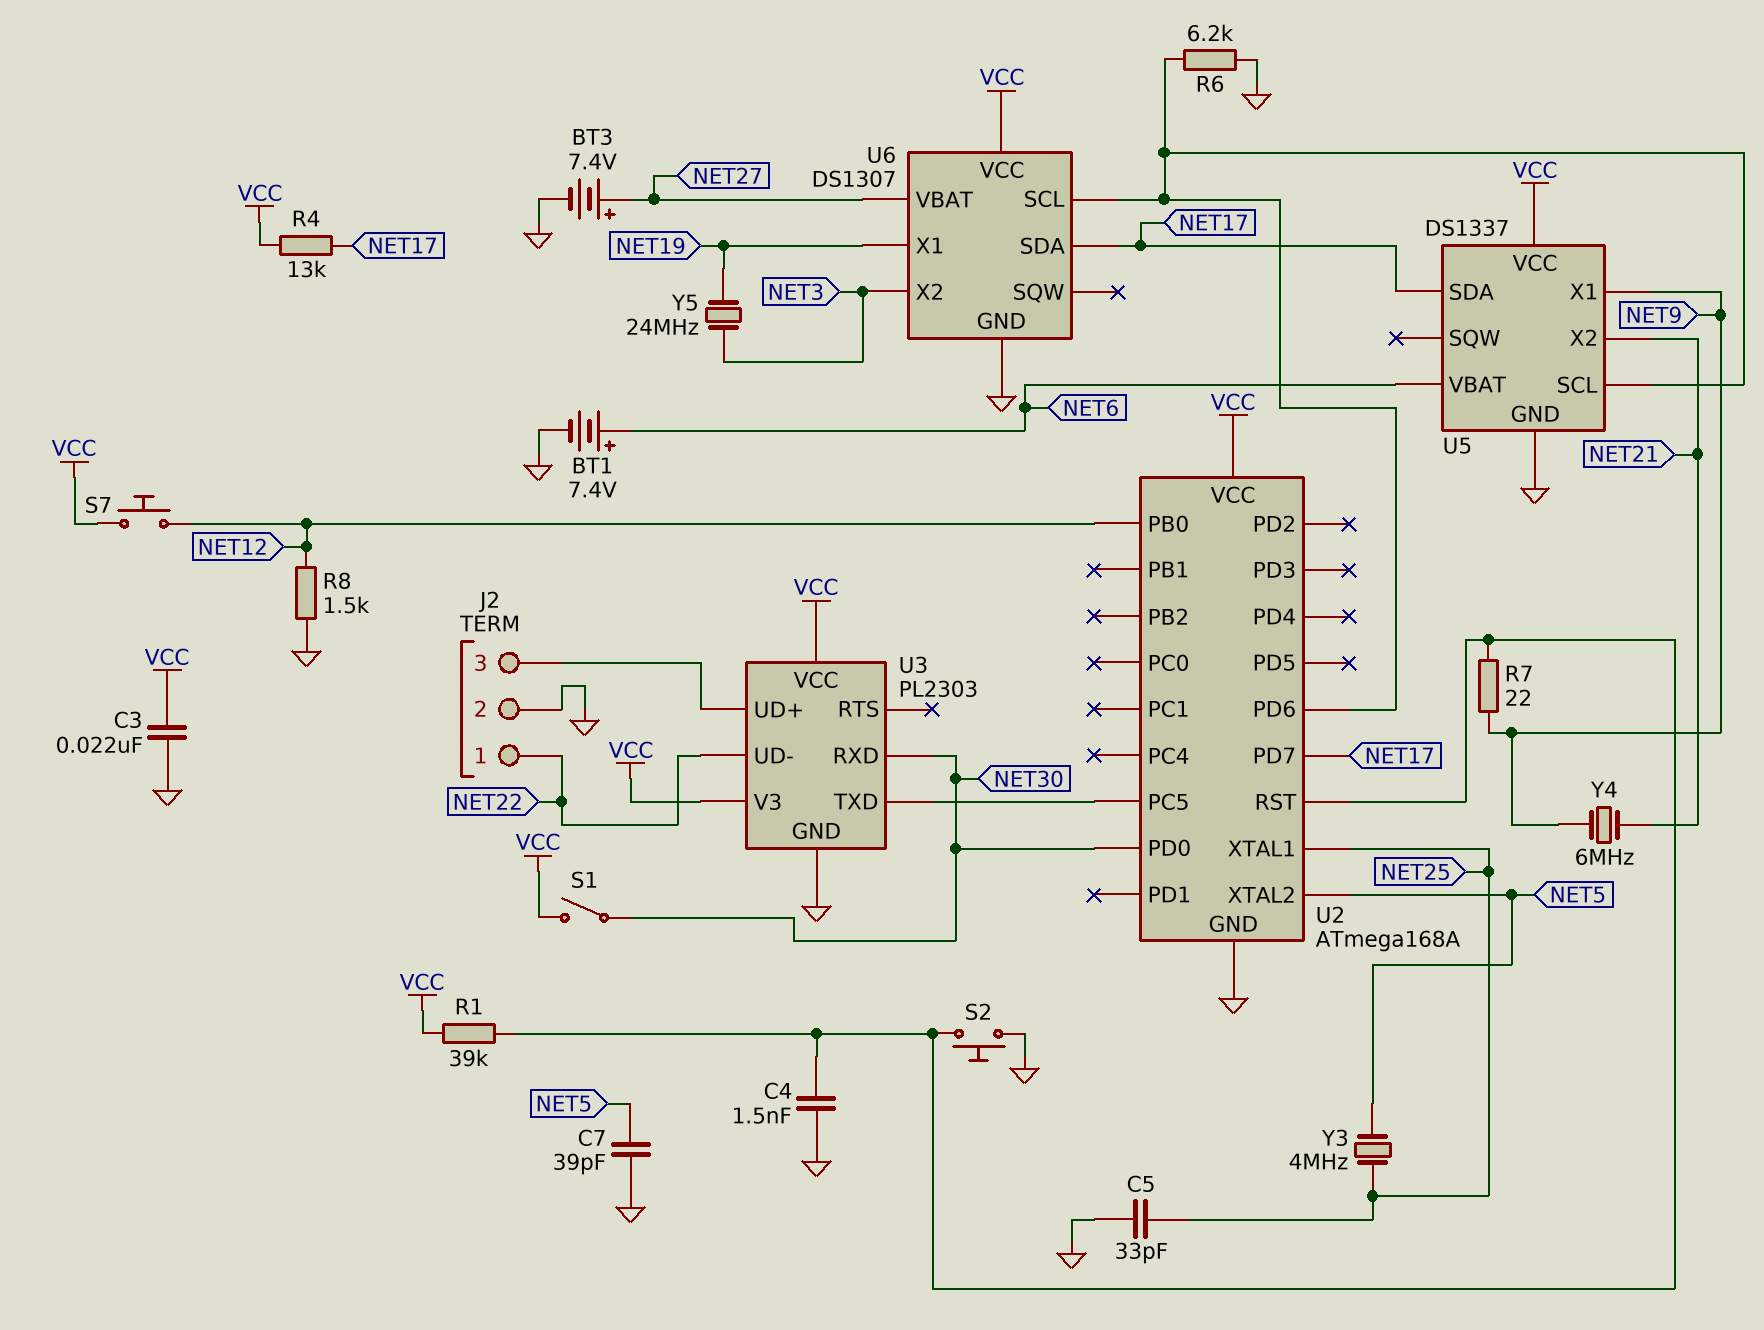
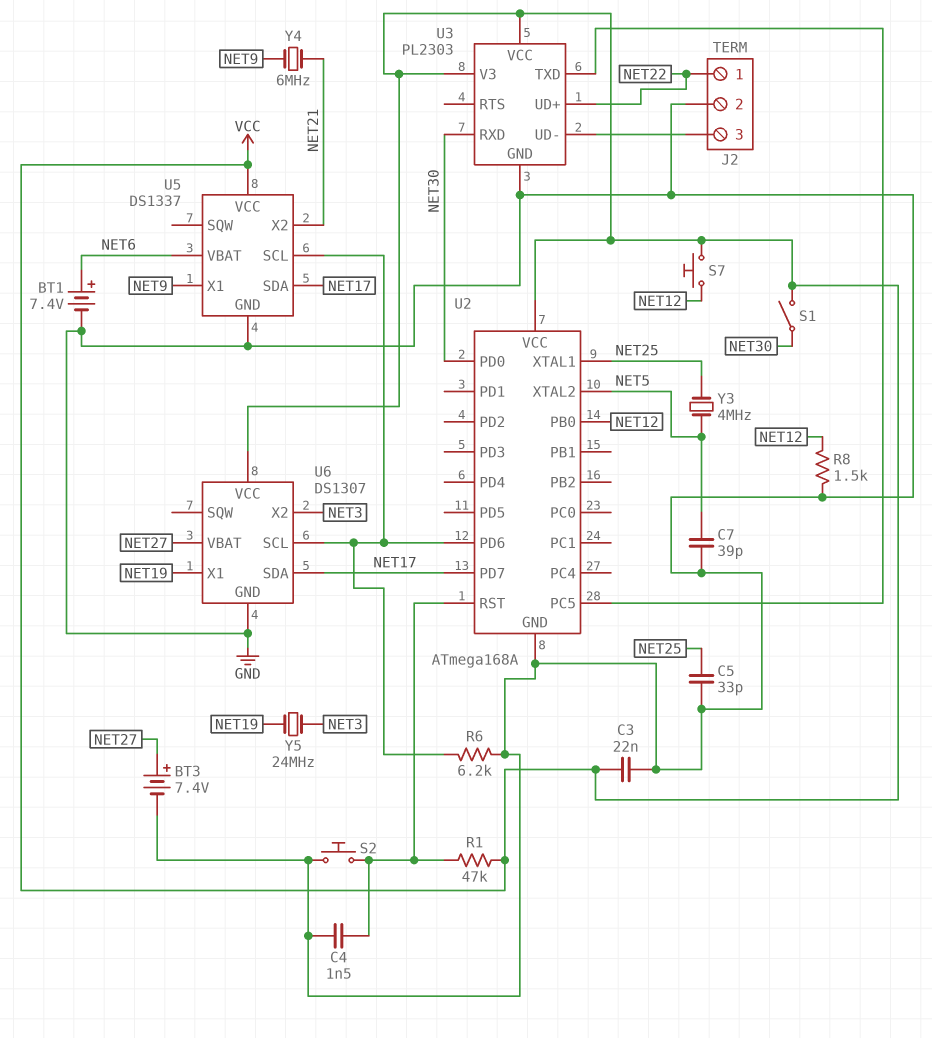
R1: 39k (U2/RST, VCC) -> 47k (U2/RST, VCC)
R4: 13k (NET17, VCC) -> none
R7: 22 (NET9, U2/RST) -> none
U3 pin UD+: J2/3 -> NET22
U3 pin UD-: NET22 -> J2/3

